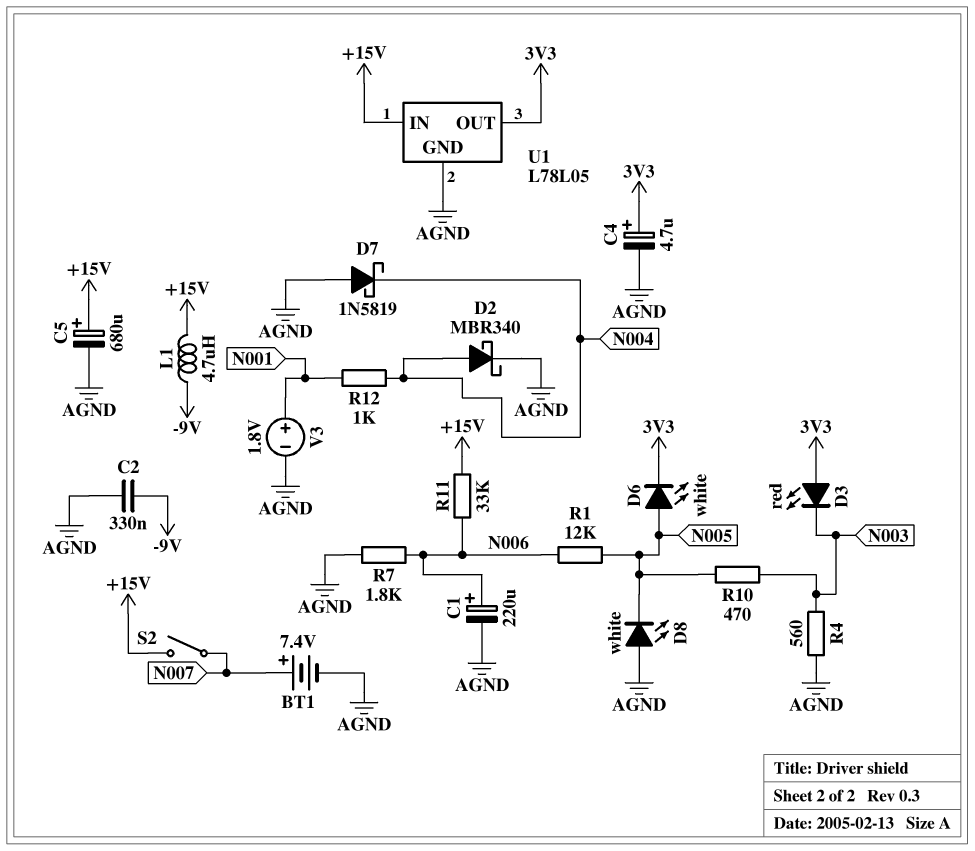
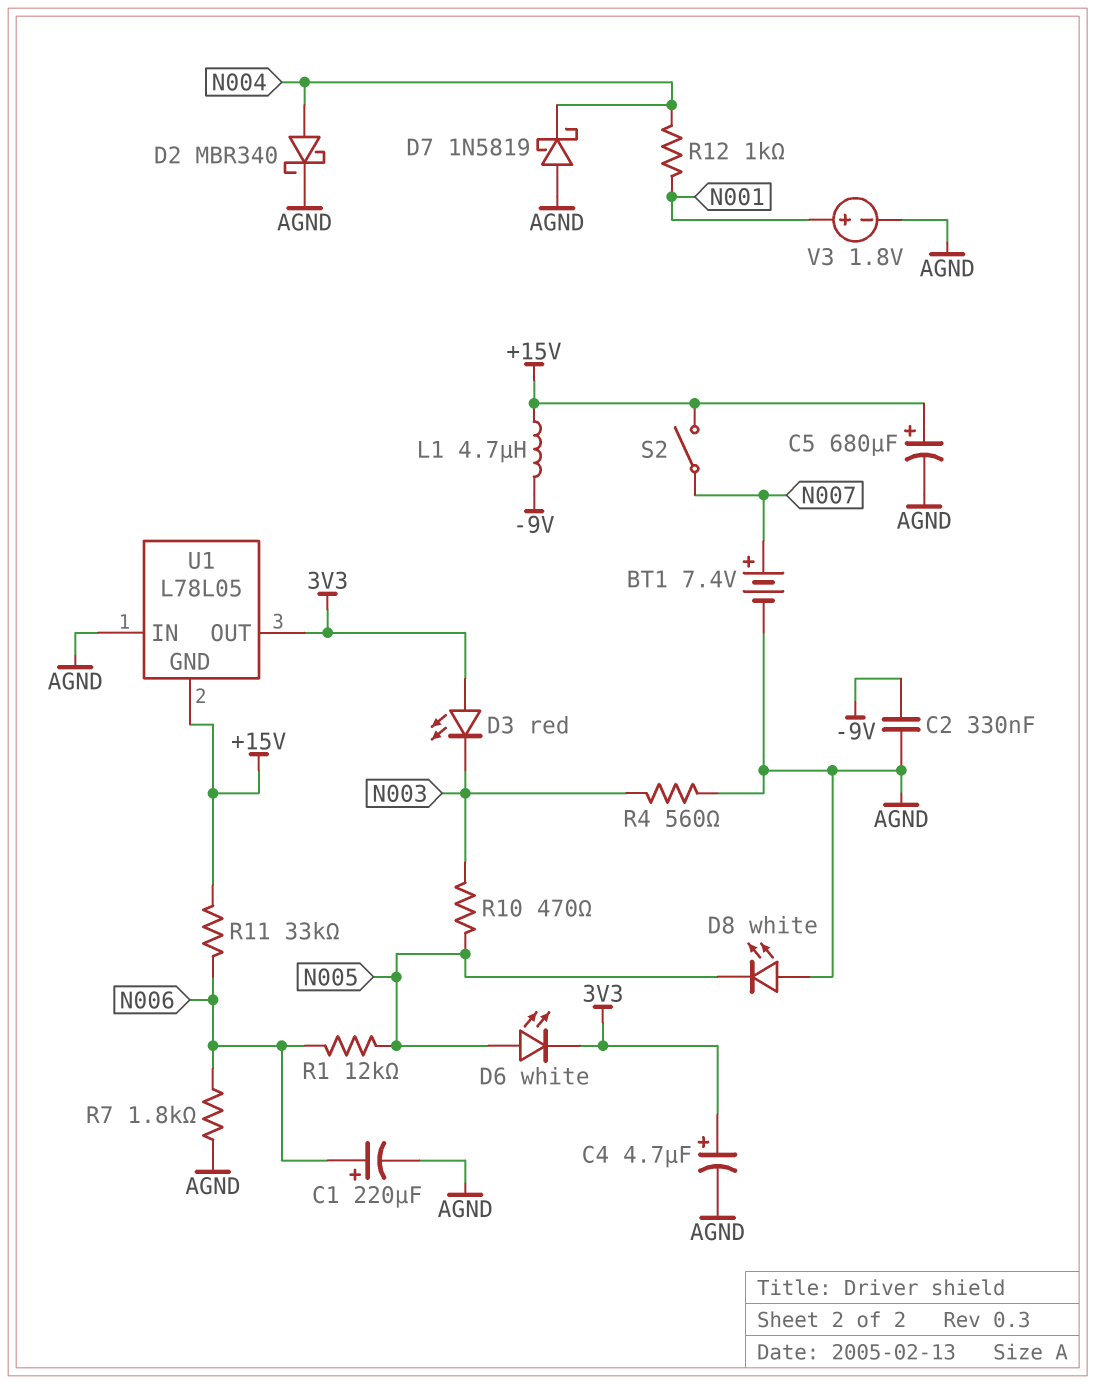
U1 pin GND: AGND -> +15V
U1 pin IN: +15V -> AGND

